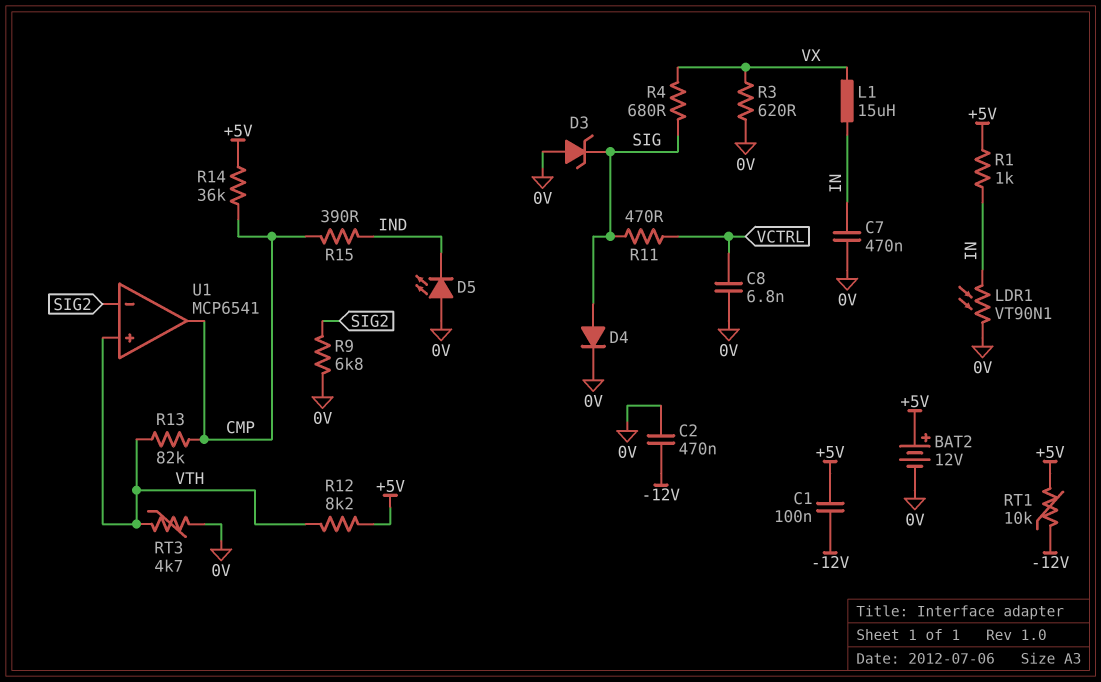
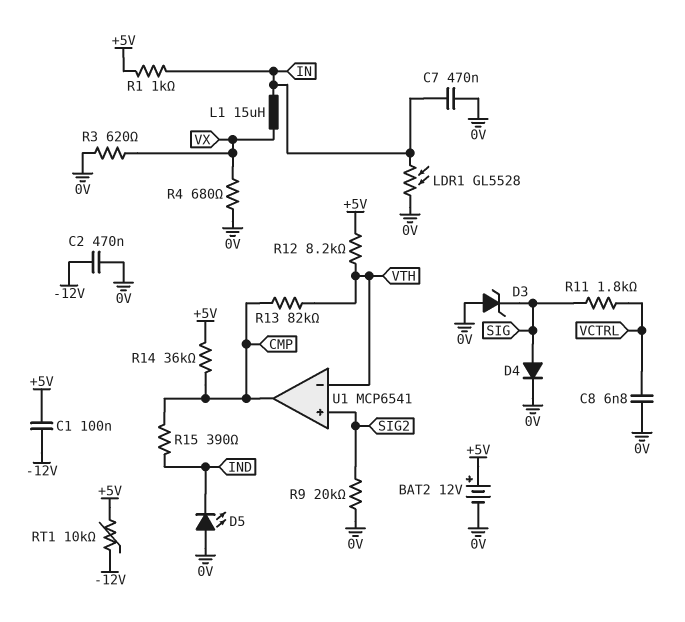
LDR1: VT90N1 (0V, IN) -> GL5528 (0V, IN)
R4: 680 (SIG, VX) -> 680 (0V, VX)
R9: 6.8k (0V, SIG2) -> 20k (0V, SIG2)
R11: 470 (SIG, VCTRL) -> 1.8k (SIG, VCTRL)
RT3: 4.7k (0V, VTH) -> none
U1 pin in+: VTH -> SIG2
U1 pin in-: SIG2 -> VTH

